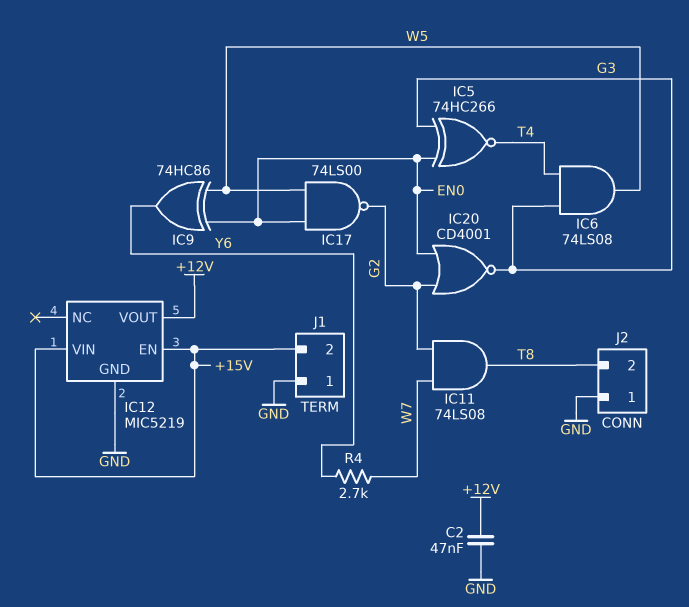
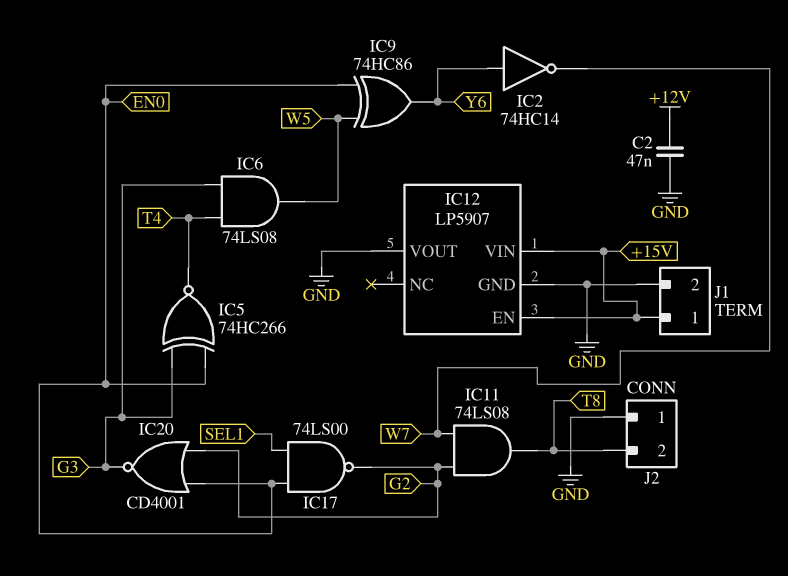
IC2: none -> NOT 74HC14 (in Y6, out W7)
IC12: MIC5219 -> LP5907
IC12 pin VOUT: +12V -> GND
IC17: NAND 74LS00 (in EN0, in W5, out G2) -> NAND 74LS00 (in EN0, in SEL1, out G2)
J1 pin 1: GND -> +15V
J1 pin 2: +15V -> GND
R4: 2.7k (W7, Y6) -> none

